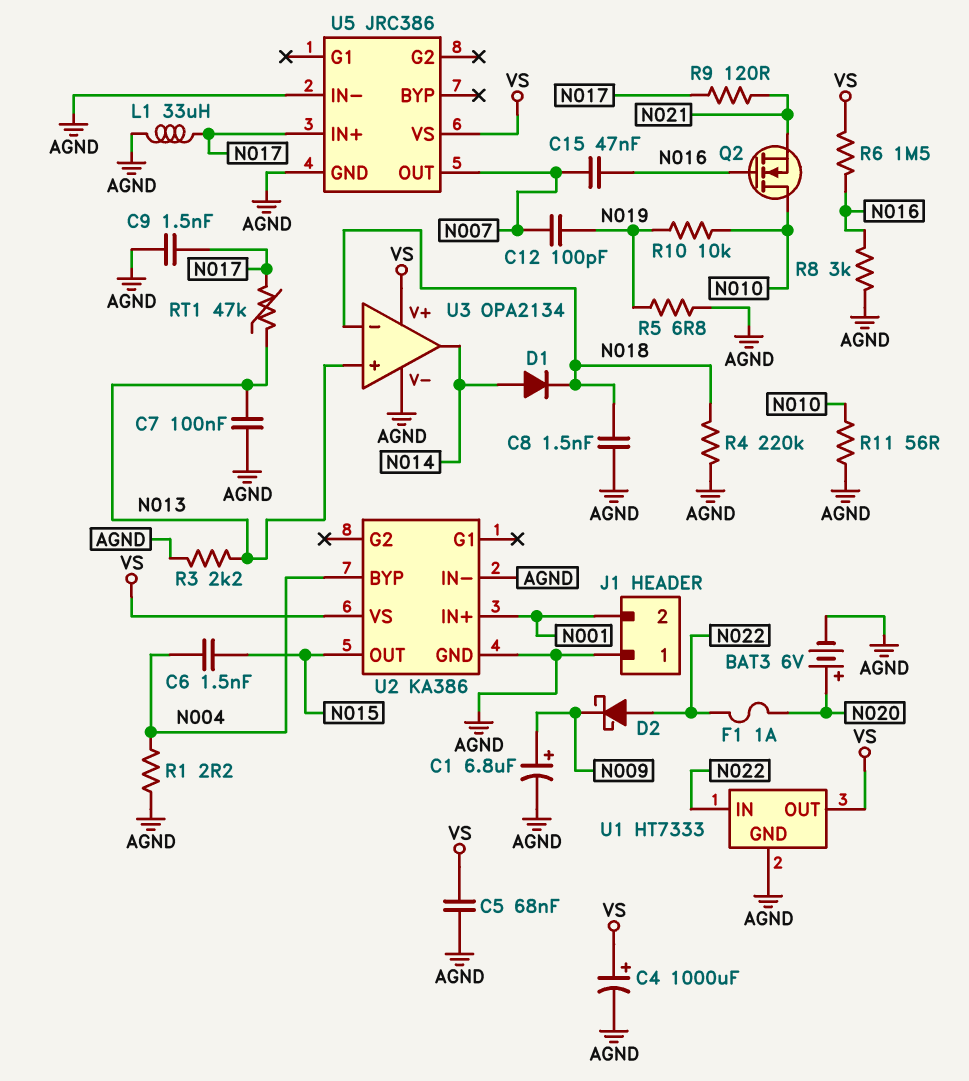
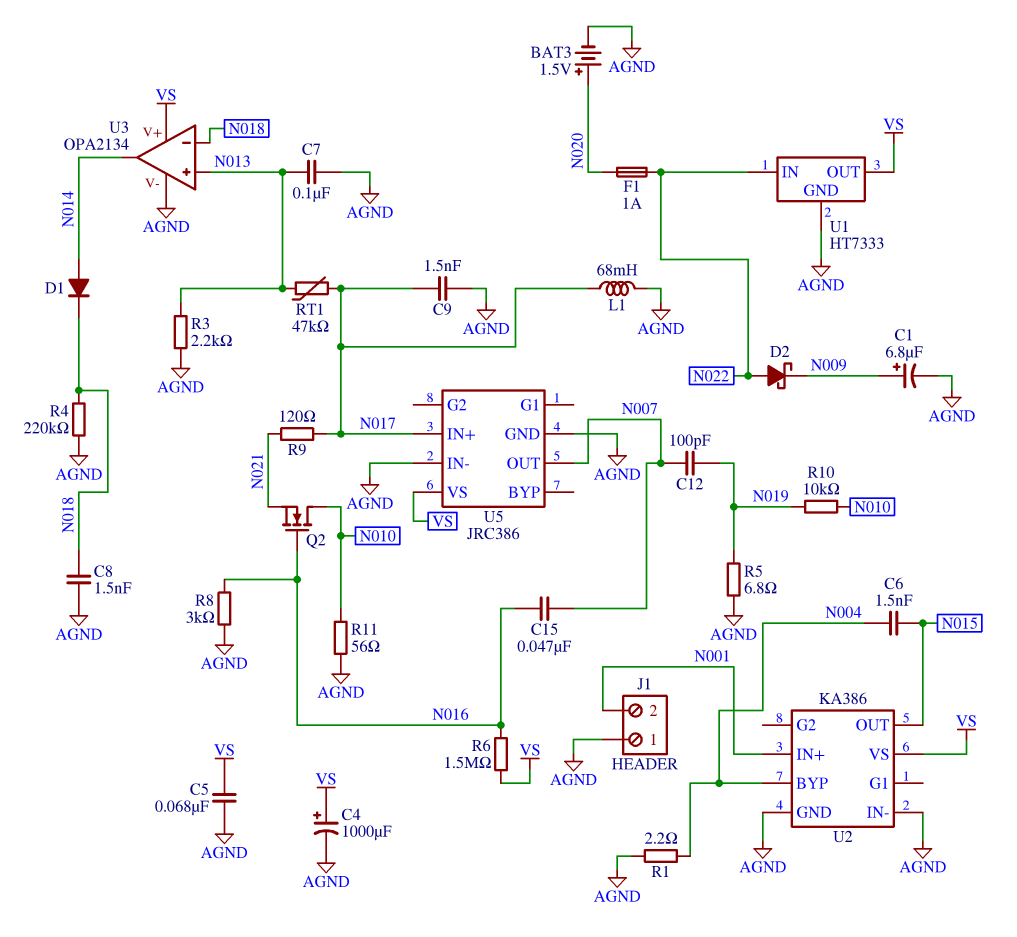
BAT3: 6V (plus N020, minus AGND) -> 1.5V (plus N020, minus AGND)
L1: 33uH (AGND, N017) -> 68mH (AGND, N017)

